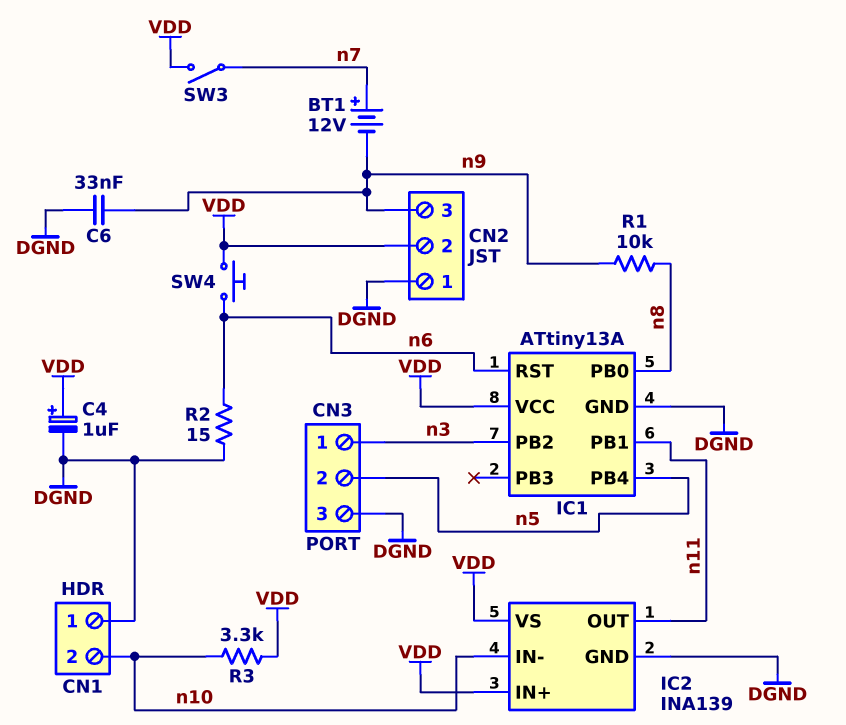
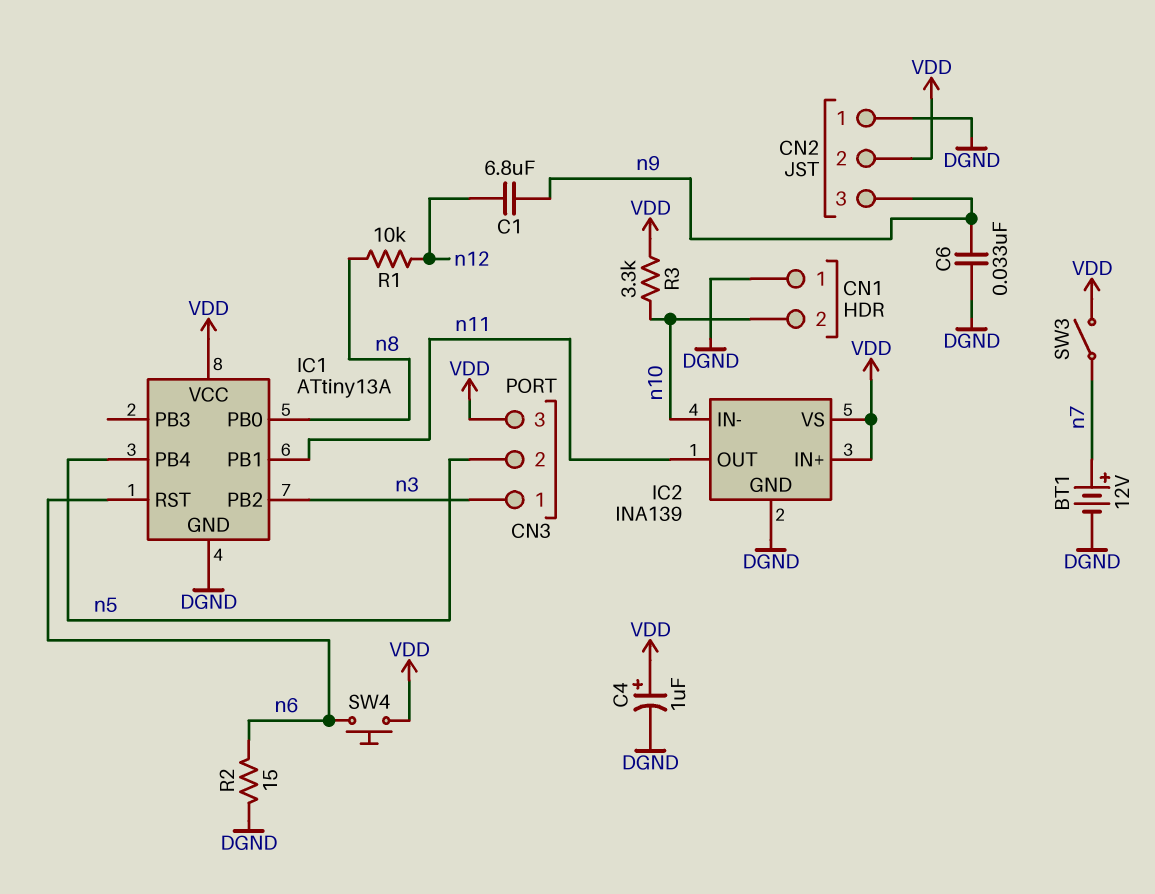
BT1: 12V (plus n7, minus n9) -> 12V (plus n7, minus DGND)
C1: none -> 6.8uF (n9, n12)
CN3 pin 3: DGND -> VDD
R1: 10k (n8, n9) -> 10k (n8, n12)

